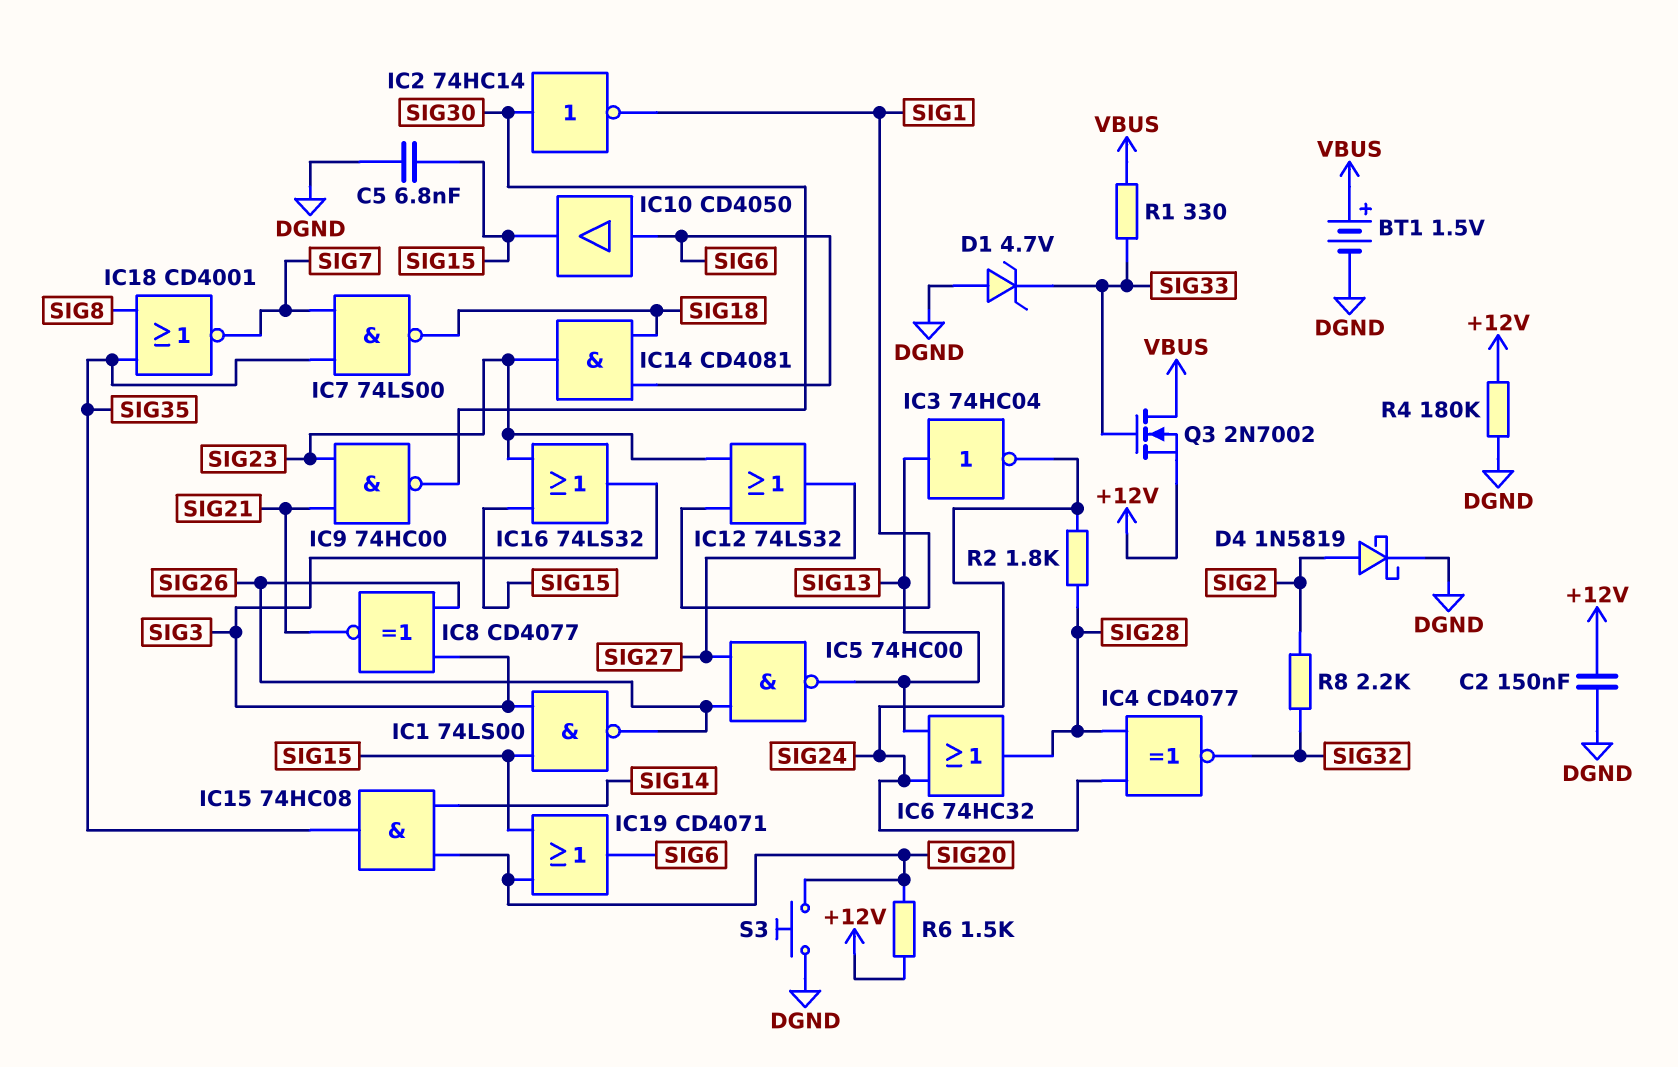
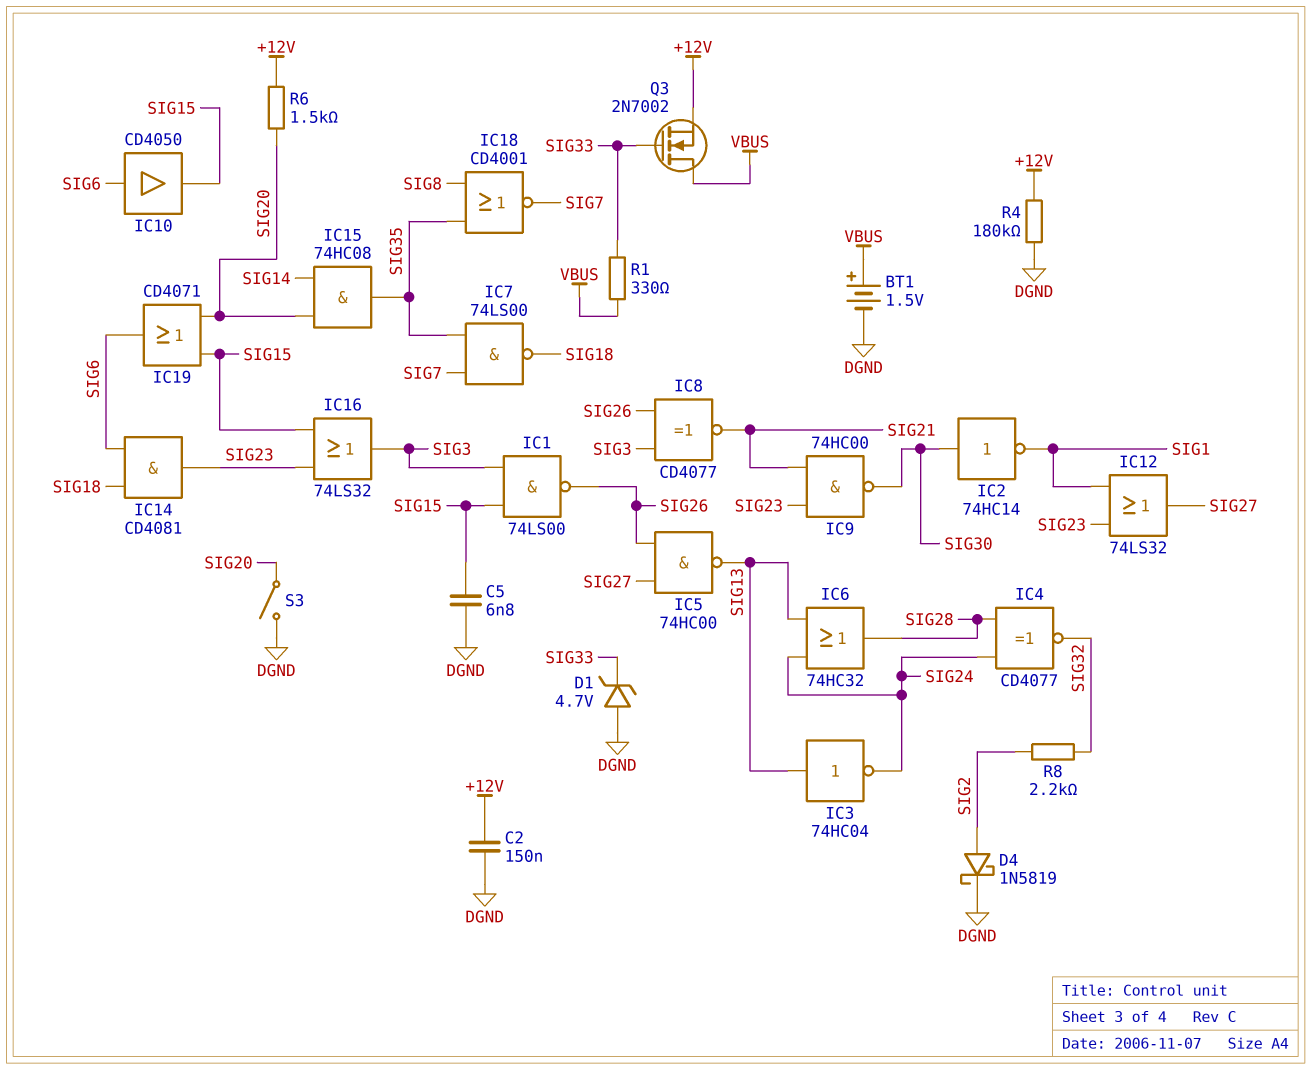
R2: 1.8k (SIG24, SIG28) -> none
S3: button (DGND, SIG20) -> switch (DGND, SIG20)

